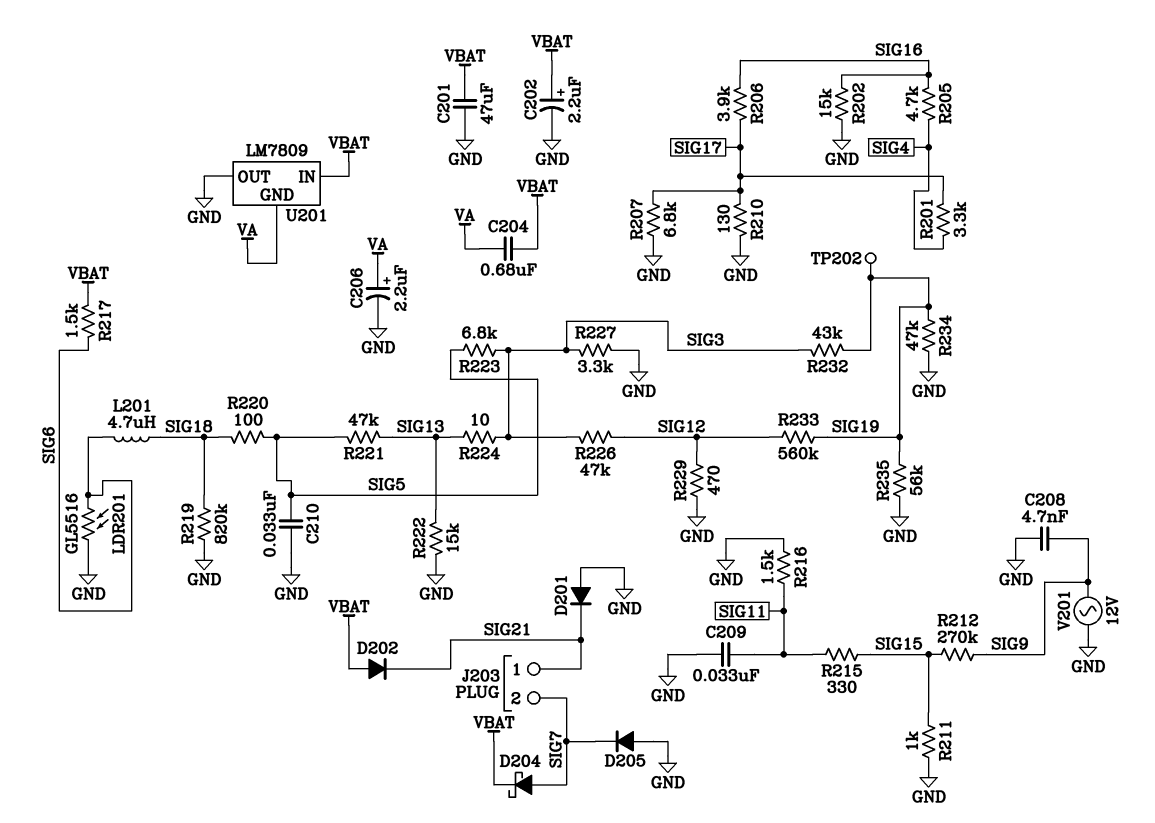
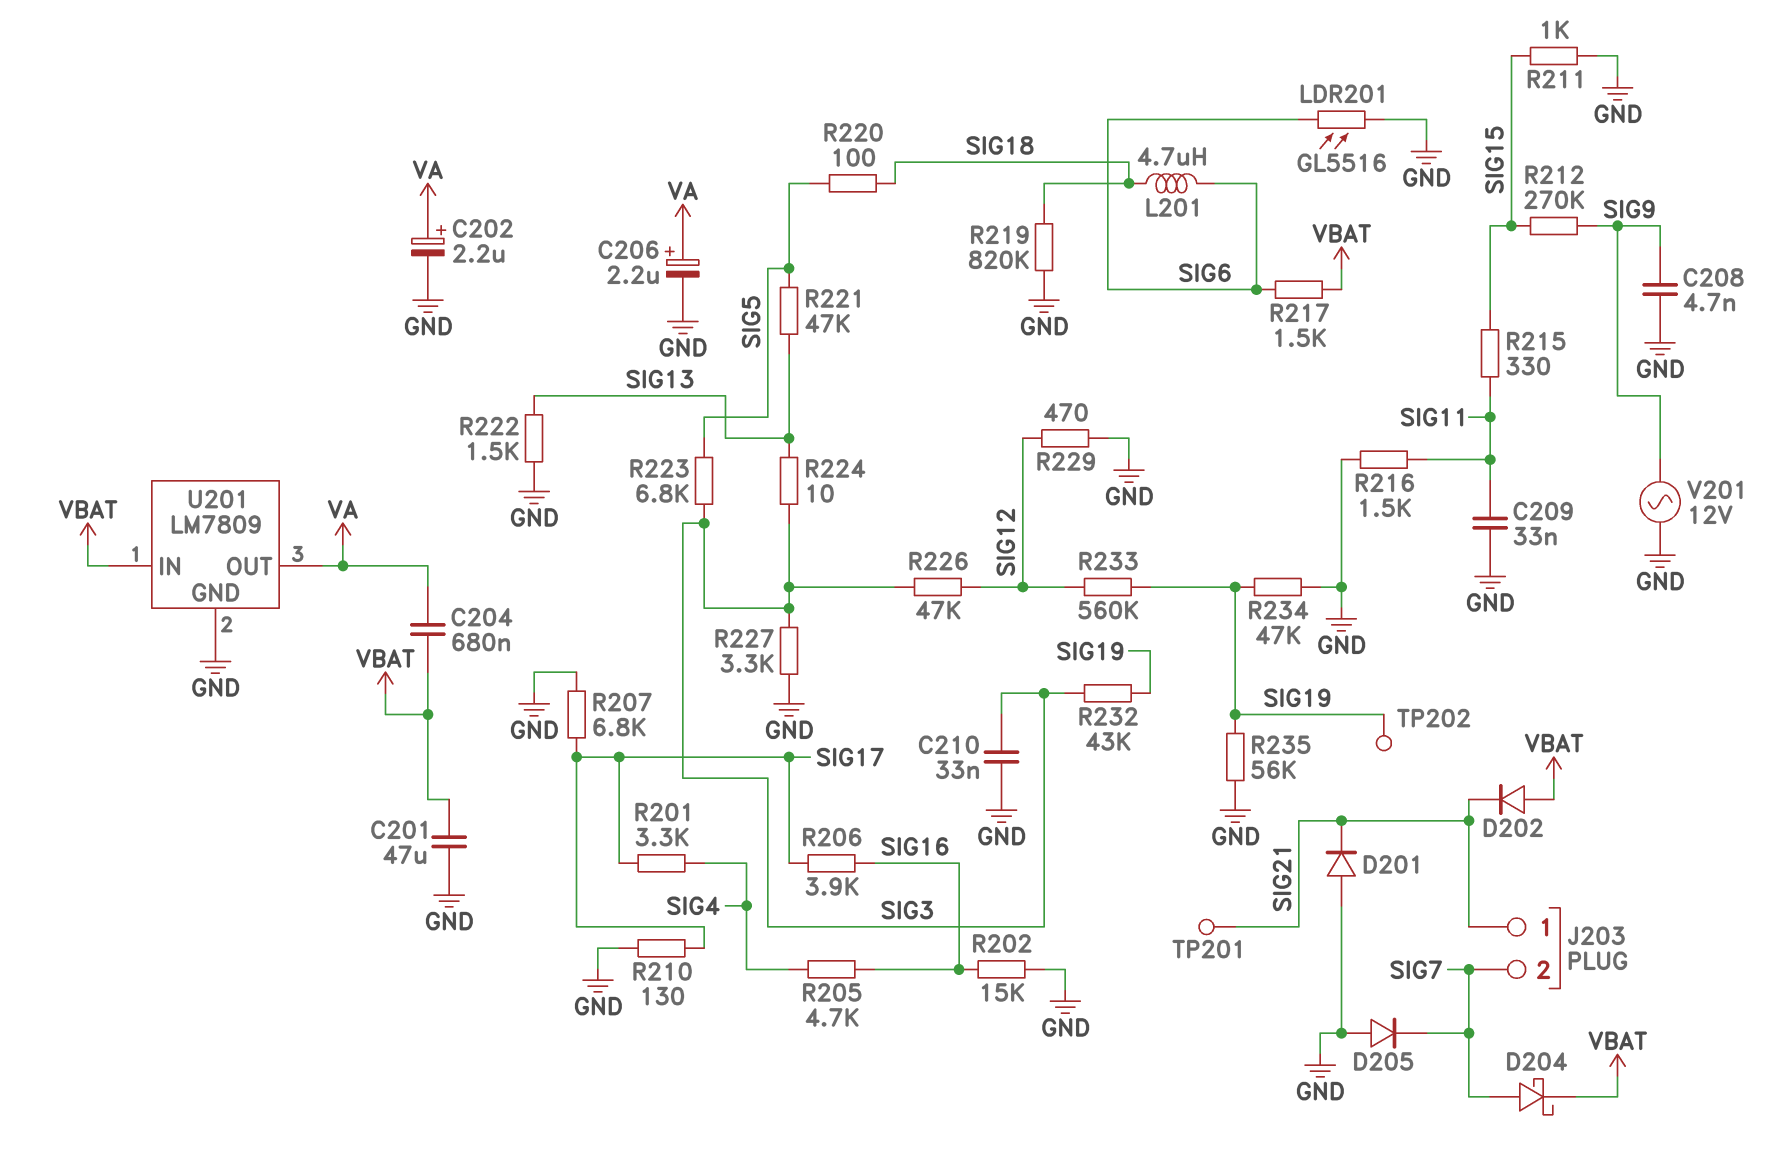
C202: 2.2uF (plus VBAT, minus GND) -> 2.2uF (plus VA, minus GND)
C210: 33nF (GND, SIG5) -> 33nF (GND, SIG3)
R222: 15k (GND, SIG13) -> 1.5k (GND, SIG13)
TP201: none -> test point (SIG21)
U201 pin GND: VA -> GND
U201 pin OUT: GND -> VA

